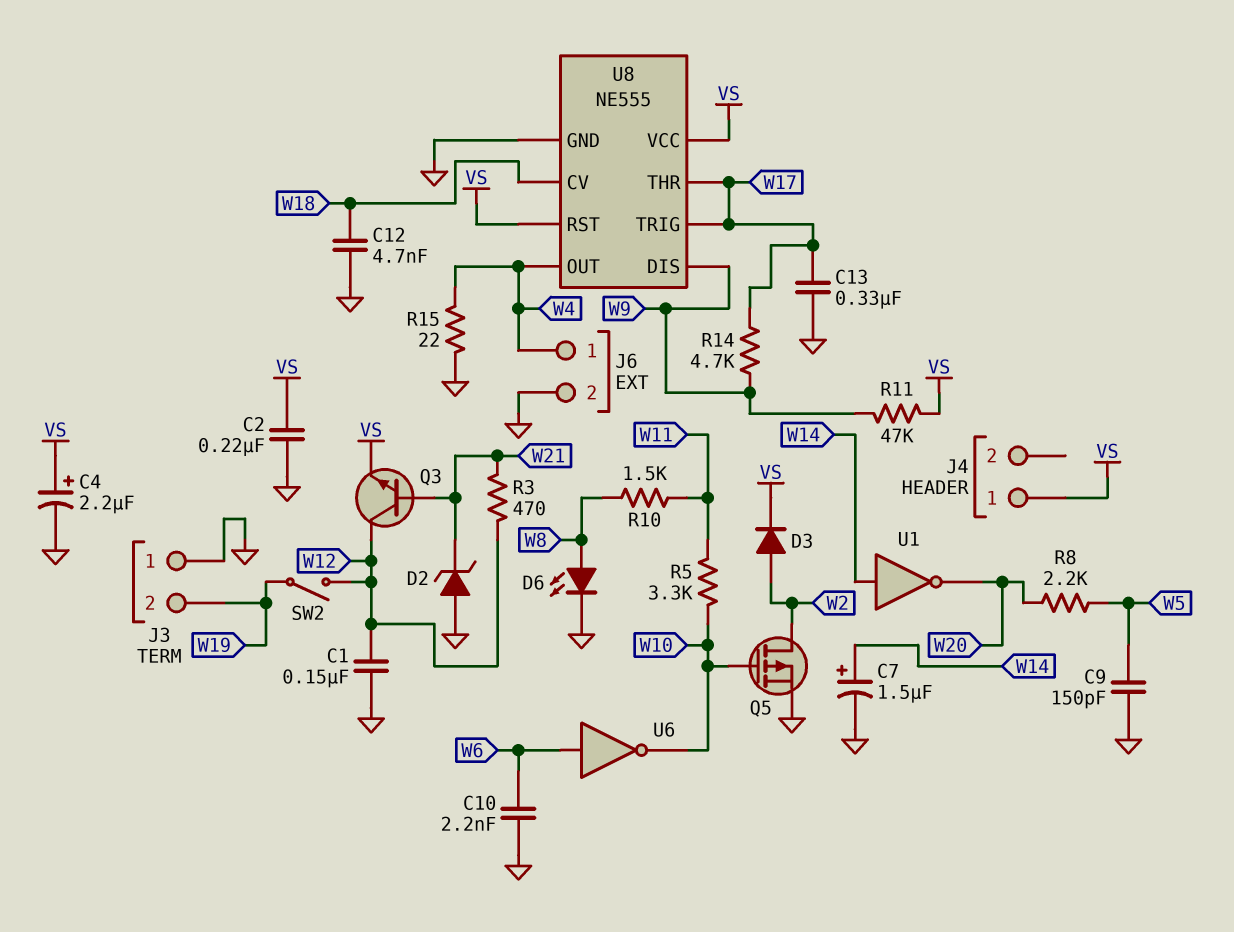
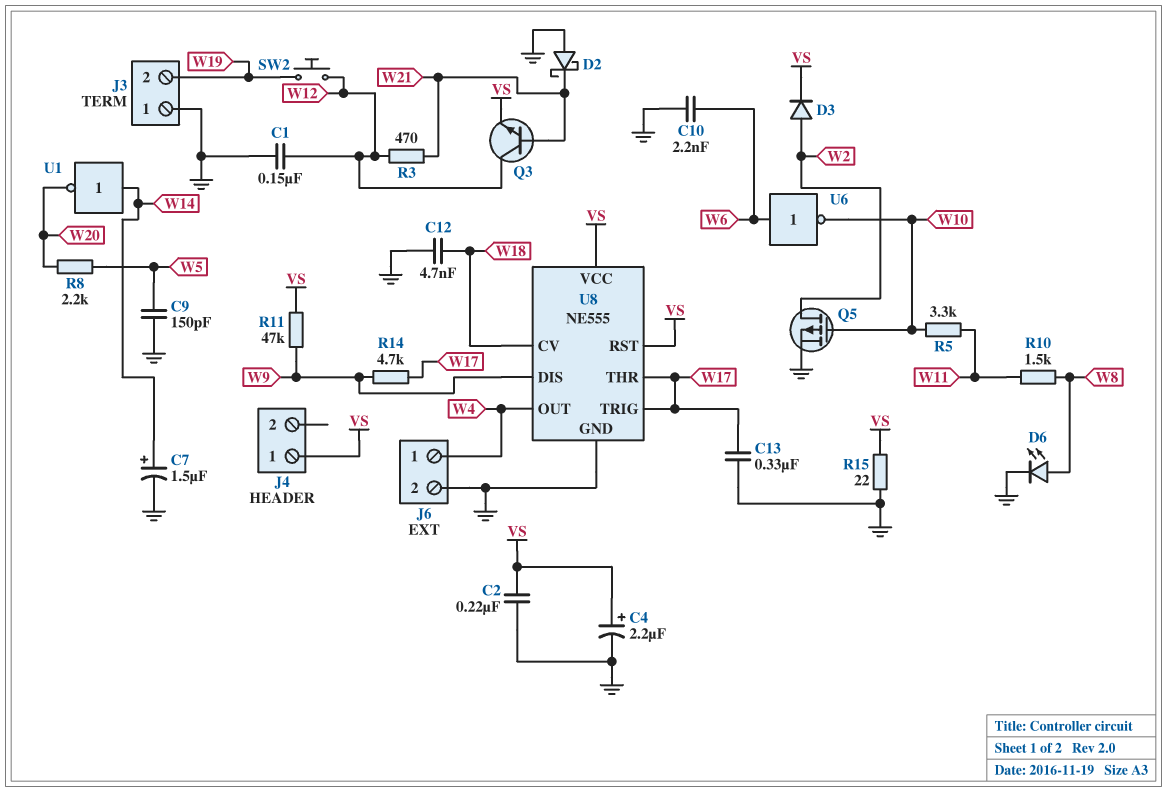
D2: zener (A GND, K W21) -> schottky (A GND, K W21)
R15: 22 (GND, W4) -> 22 (GND, VS)
SW2: switch (W12, W19) -> button (W12, W19)

